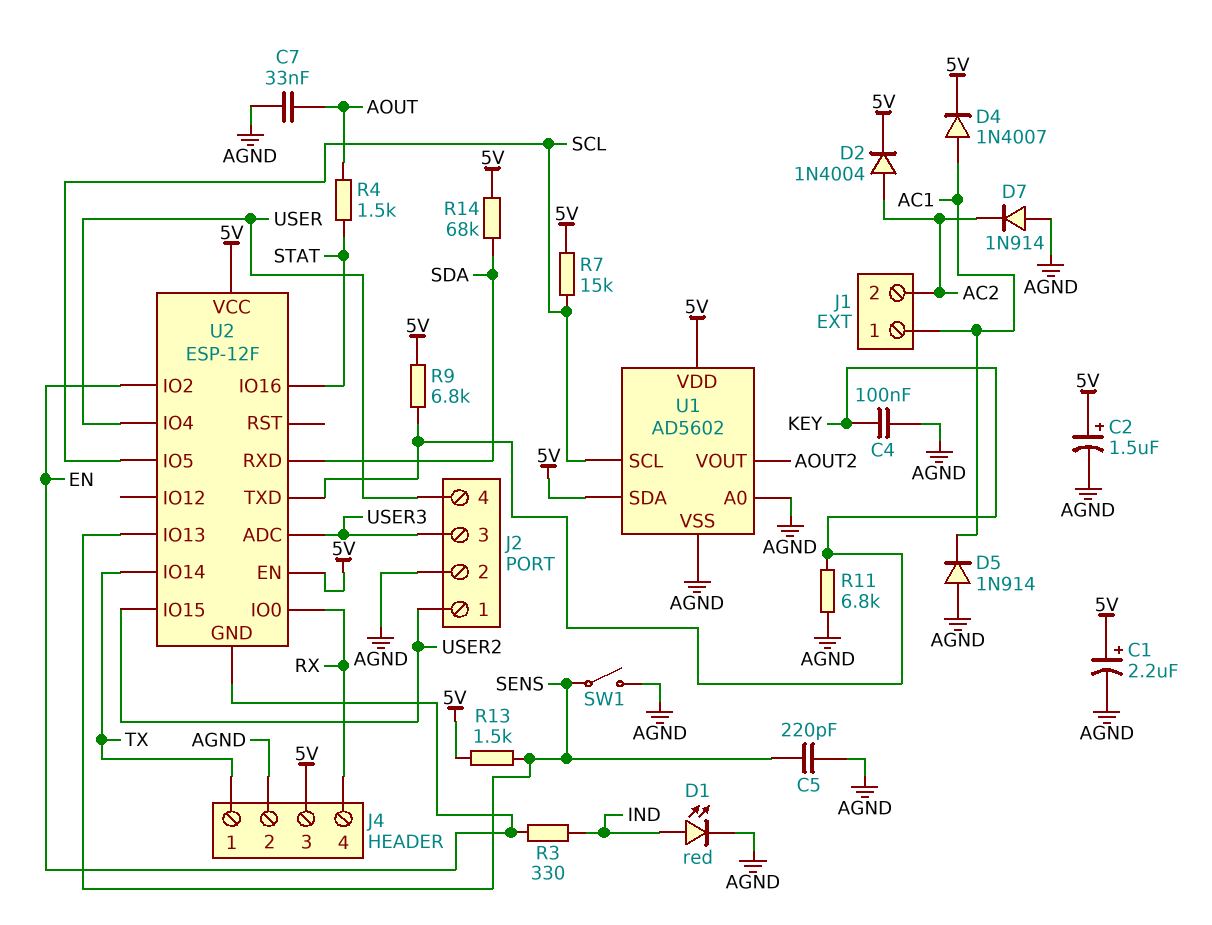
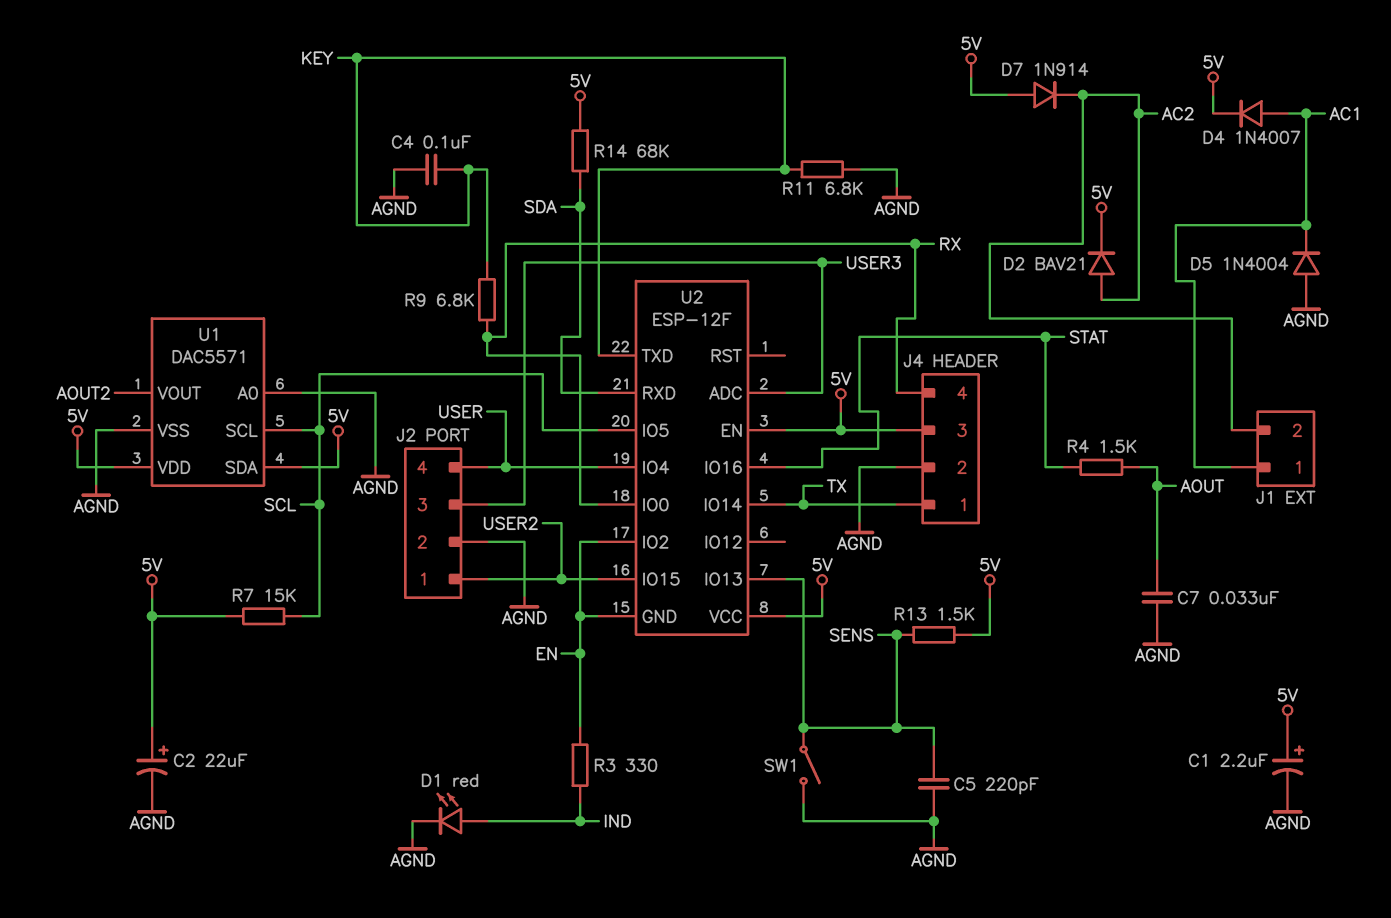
C2: 1.5uF (plus 5V, minus AGND) -> 22uF (plus 5V, minus AGND)
D2: diode 1N4004 (A AC2, K 5V) -> diode BAV21 (A AC2, K 5V)
D5: diode 1N914 (A AGND, K AC1) -> diode 1N4004 (A AGND, K AC1)
D7: diode 1N914 (A AGND, K AC2) -> diode 1N914 (A 5V, K AC2)
R9: 6.8k (5V, KEY) -> 6.8k (KEY, RX)
U1: AD5602 -> DAC5571

